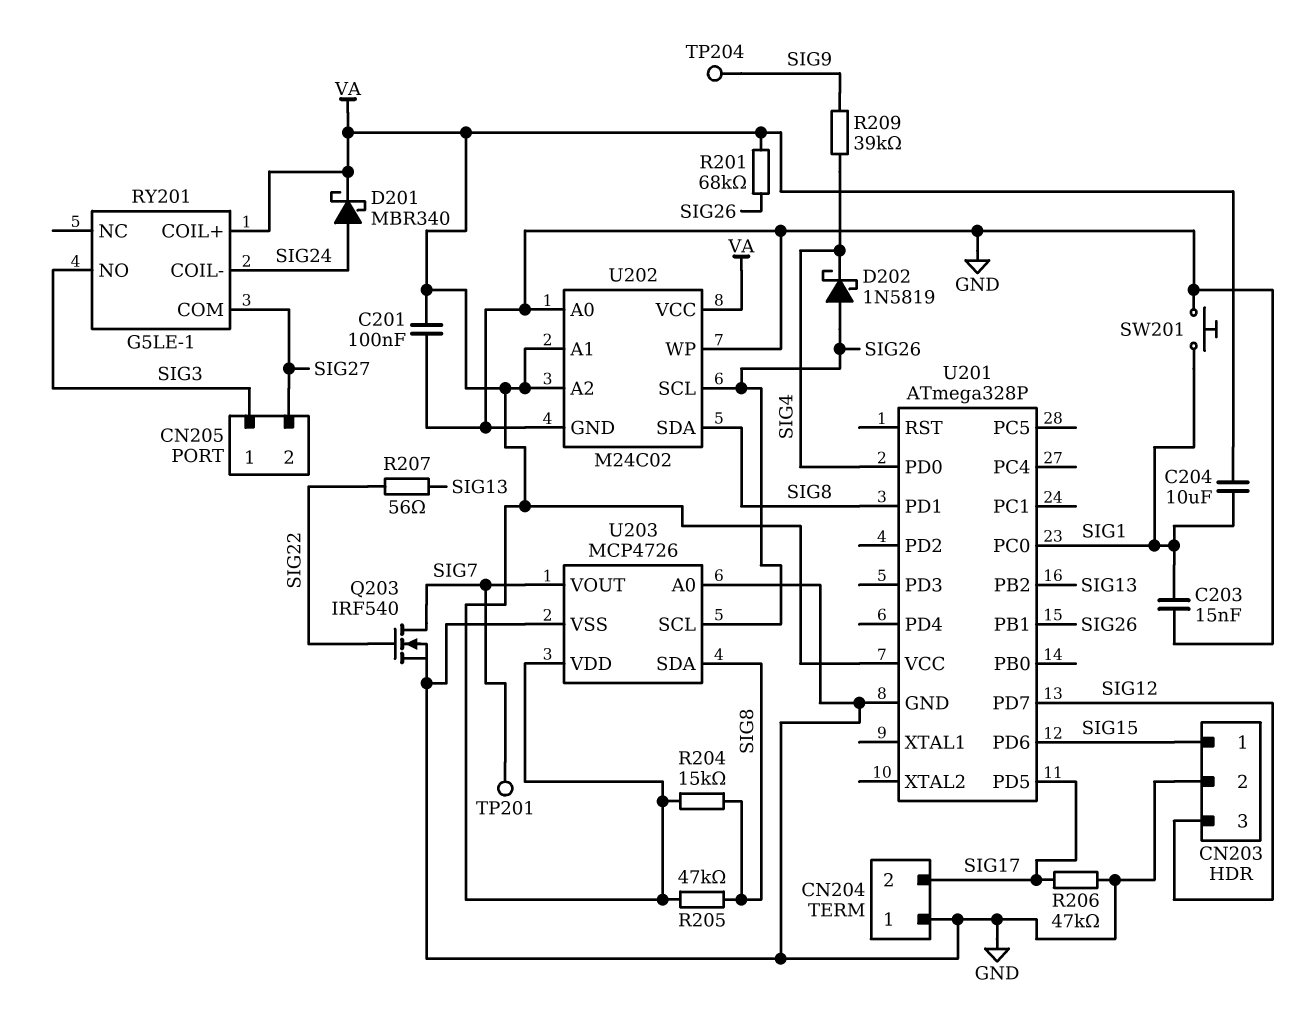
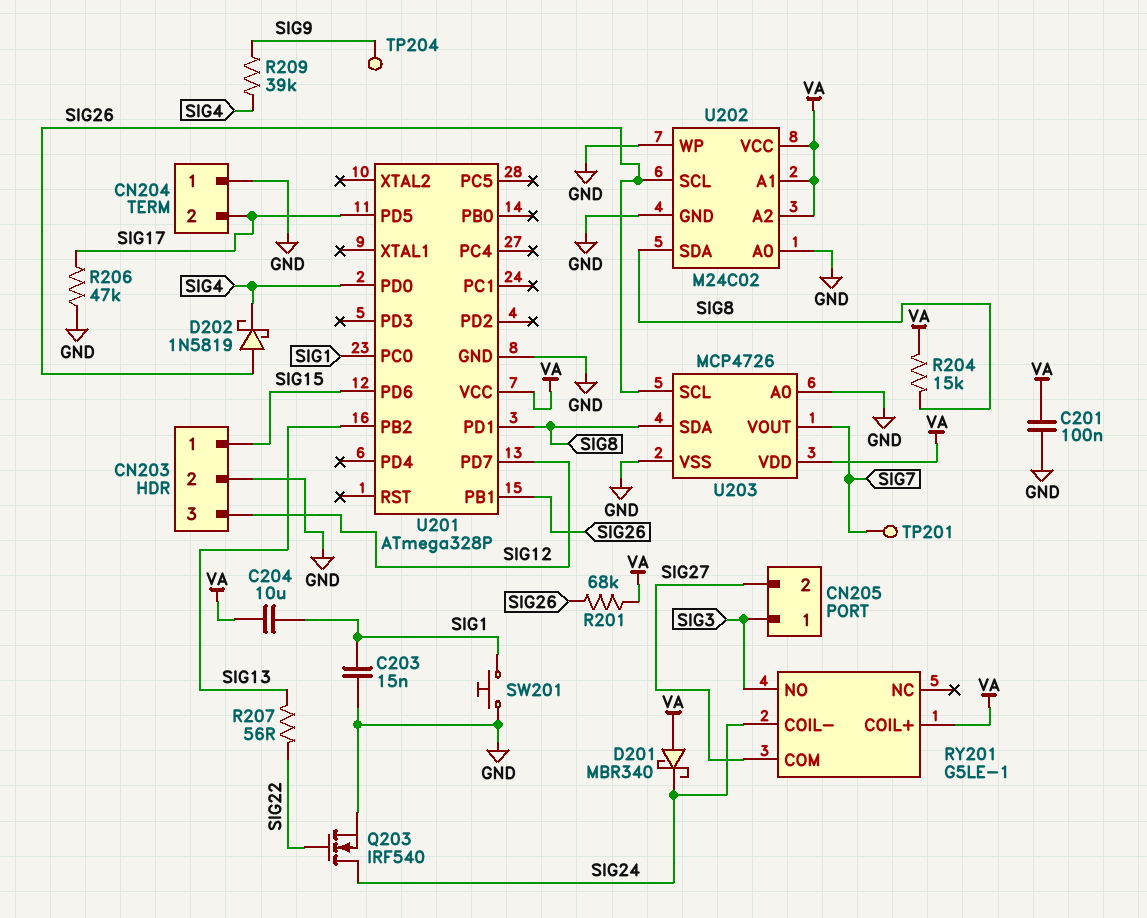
D201: schottky MBR340 (A SIG24, K VA) -> schottky MBR340 (A VA, K SIG24)
Q203: NMOS IRF540 (G SIG22, D SIG7, S GND) -> NMOS IRF540 (G SIG22, D SIG24, S GND)
R205: 47k (SIG8, VA) -> none

